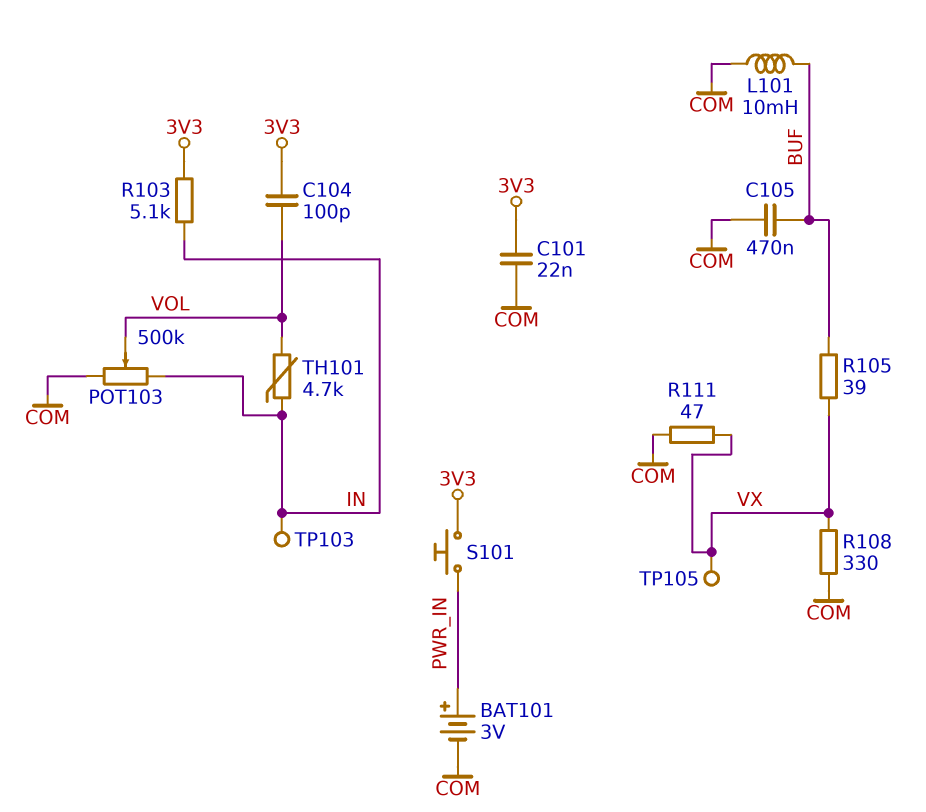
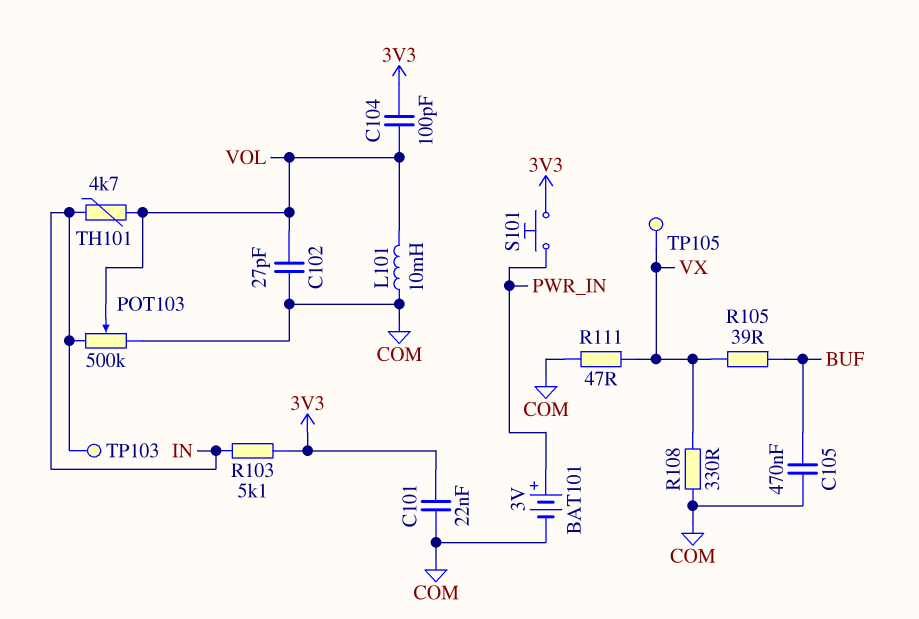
C102: none -> 27pF (COM, VOL)
L101: 10mH (BUF, COM) -> 10mH (COM, VOL)

